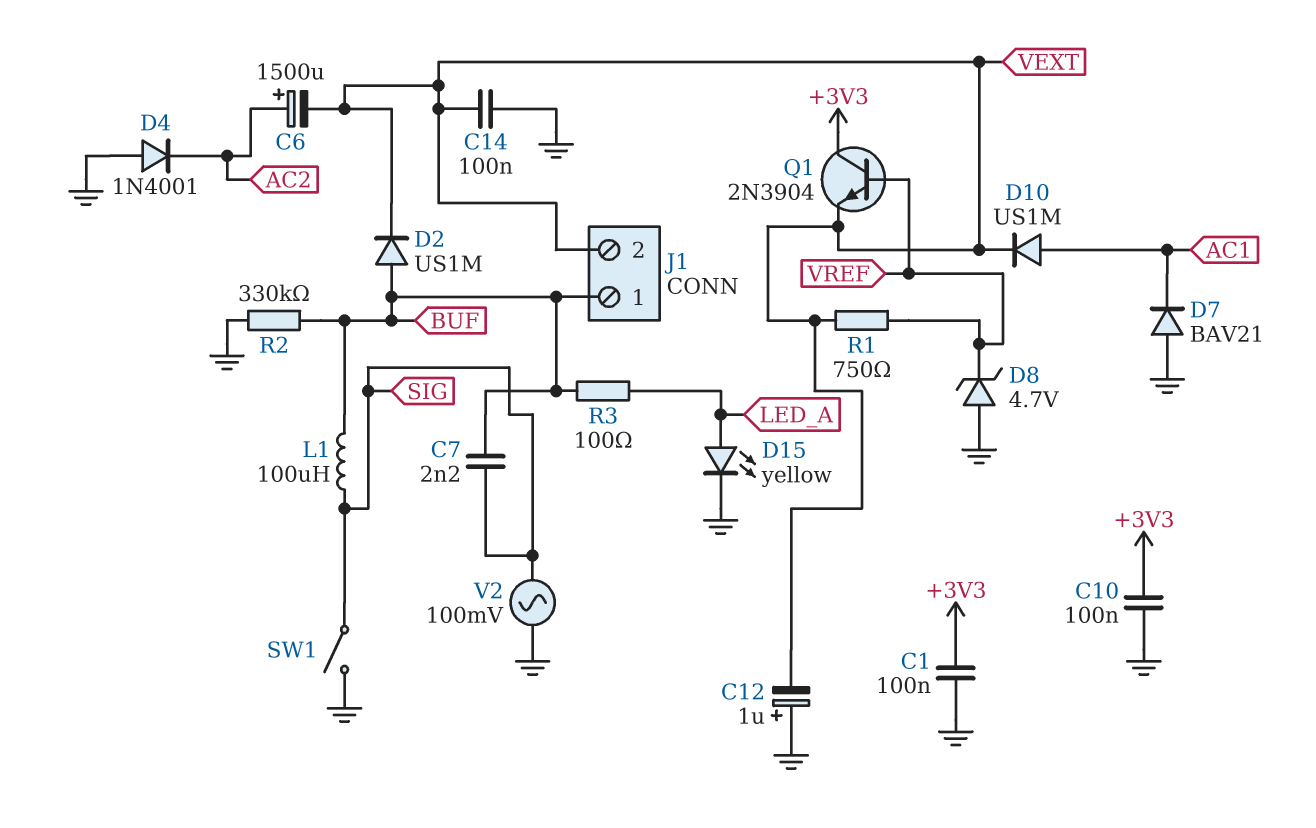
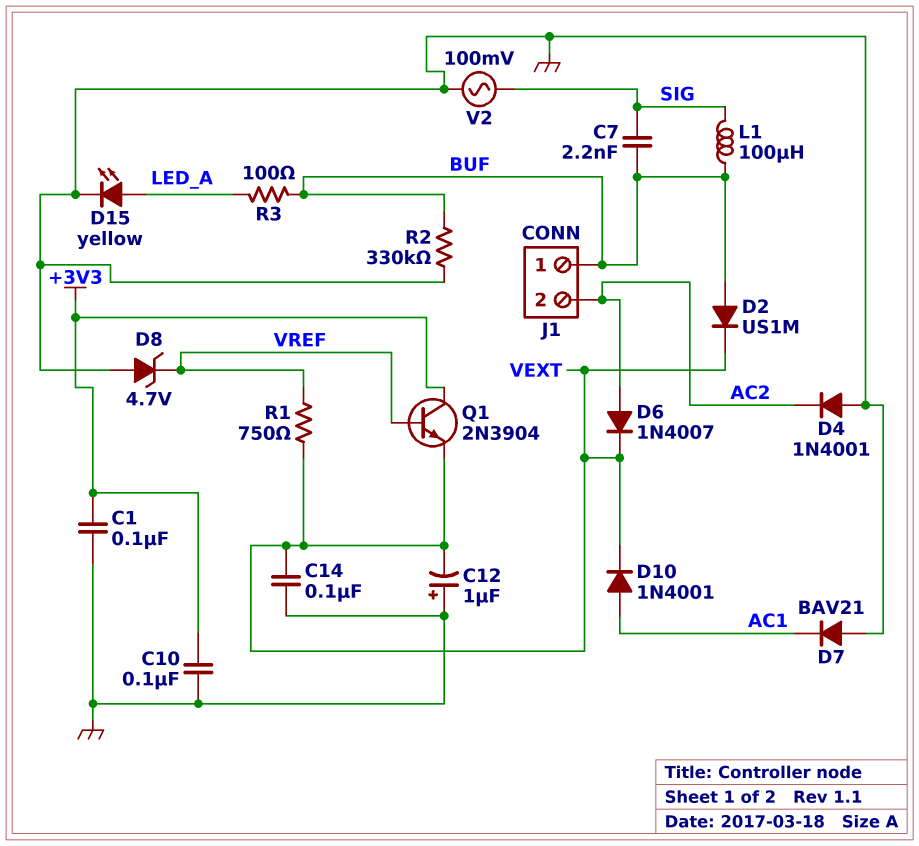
C6: 1500uF (plus AC2, minus VEXT) -> none
D6: none -> diode 1N4007 (A AC2, K VEXT)
D10: diode US1M (A AC1, K VEXT) -> diode 1N4001 (A AC1, K VEXT)
J1 pin 2: VEXT -> AC2
SW1: switch (GND, SIG) -> none

